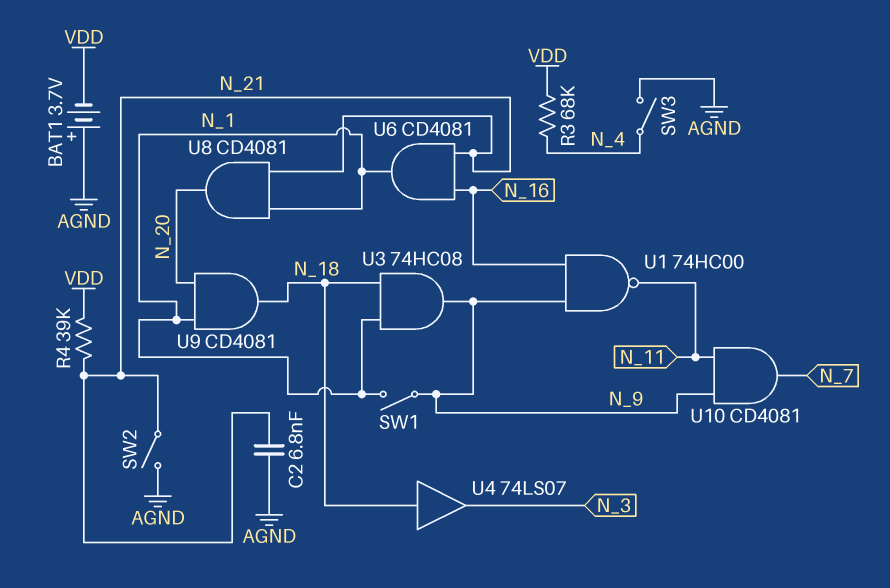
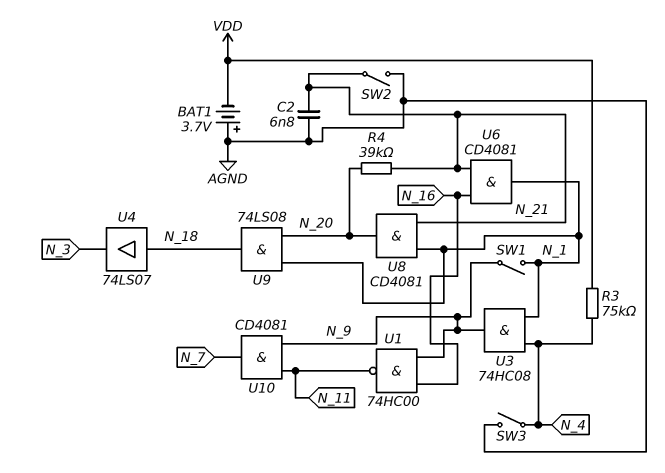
R3: 68k (N_4, VDD) -> 75k (N_4, VDD)
R4: 39k (N_21, VDD) -> 39k (N_20, N_21)
U3: AND 74HC08 (in N_1, in N_18, out N_9) -> AND 74HC08 (in N_1, in N_4, out N_9)
U9: AND CD4081 (in N_1, in N_20, out N_18) -> AND 74LS08 (in N_1, in N_20, out N_18)

